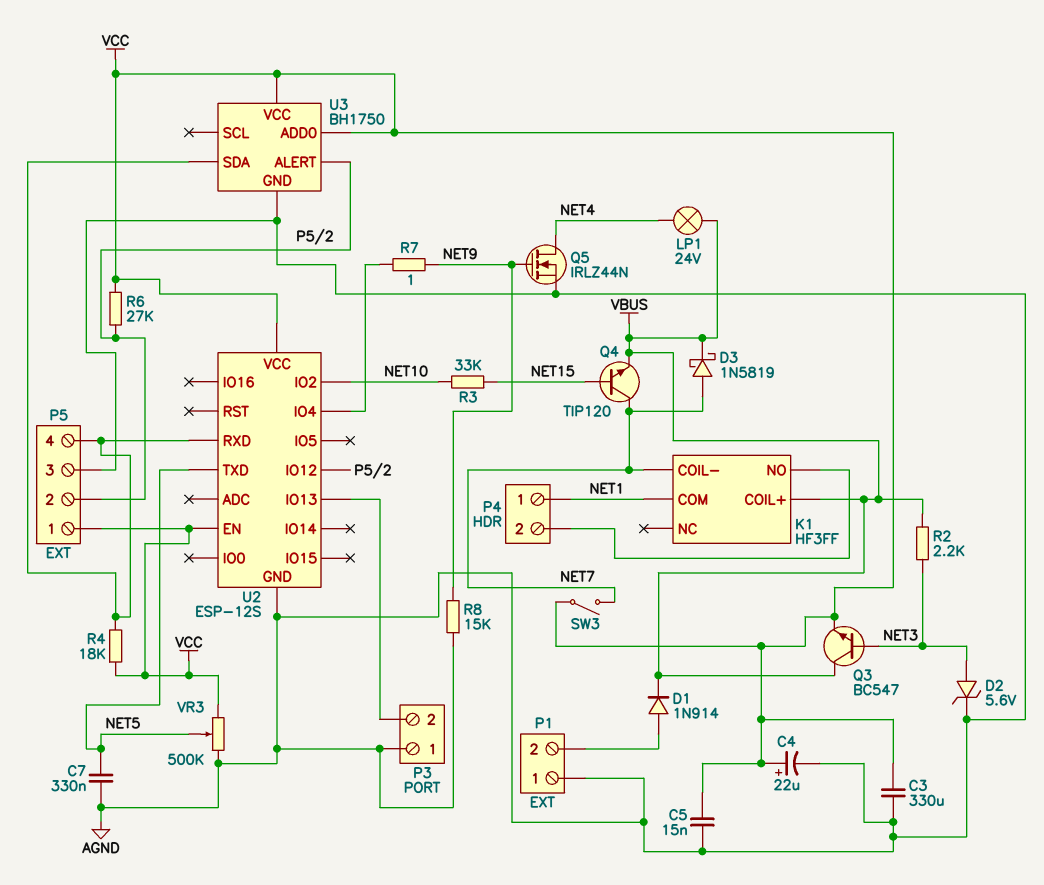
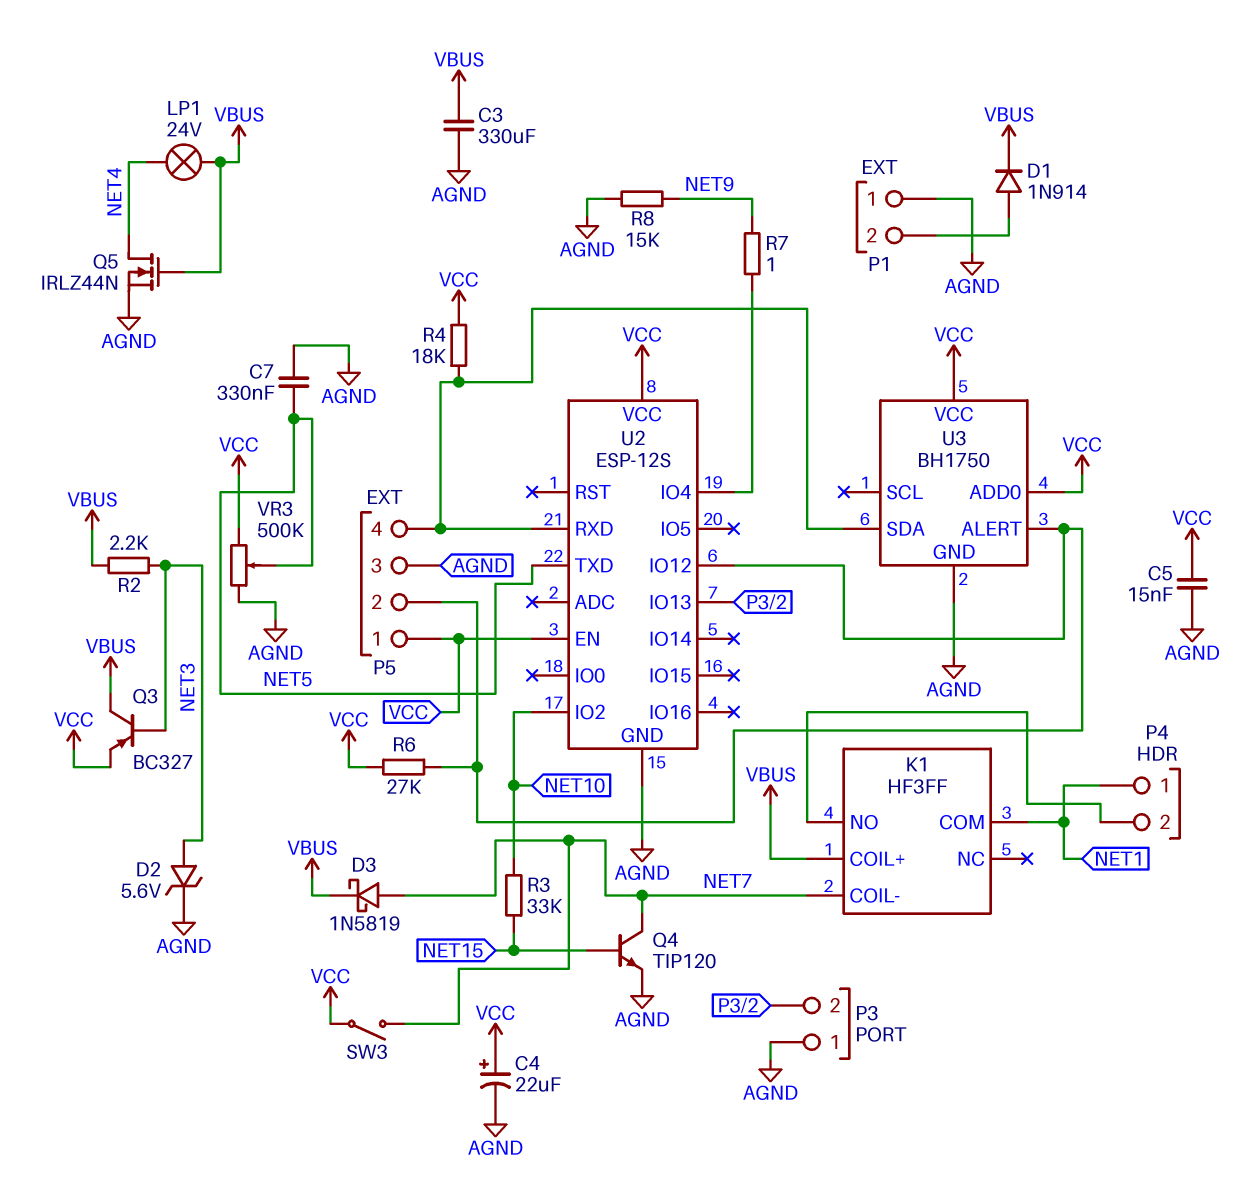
C3: 330uF (AGND, VCC) -> 330uF (AGND, VBUS)
Q3: NPN BC547 (B NET3, C VBUS, E VCC) -> PNP BC327 (B NET3, C VBUS, E VCC)
Q4: NPN TIP120 (B NET15, C NET7, E VBUS) -> NPN TIP120 (B NET15, C NET7, E AGND)
Q5: NMOS IRLZ44N (G NET9, D NET4, S AGND) -> NMOS IRLZ44N (G VBUS, D NET4, S AGND)

